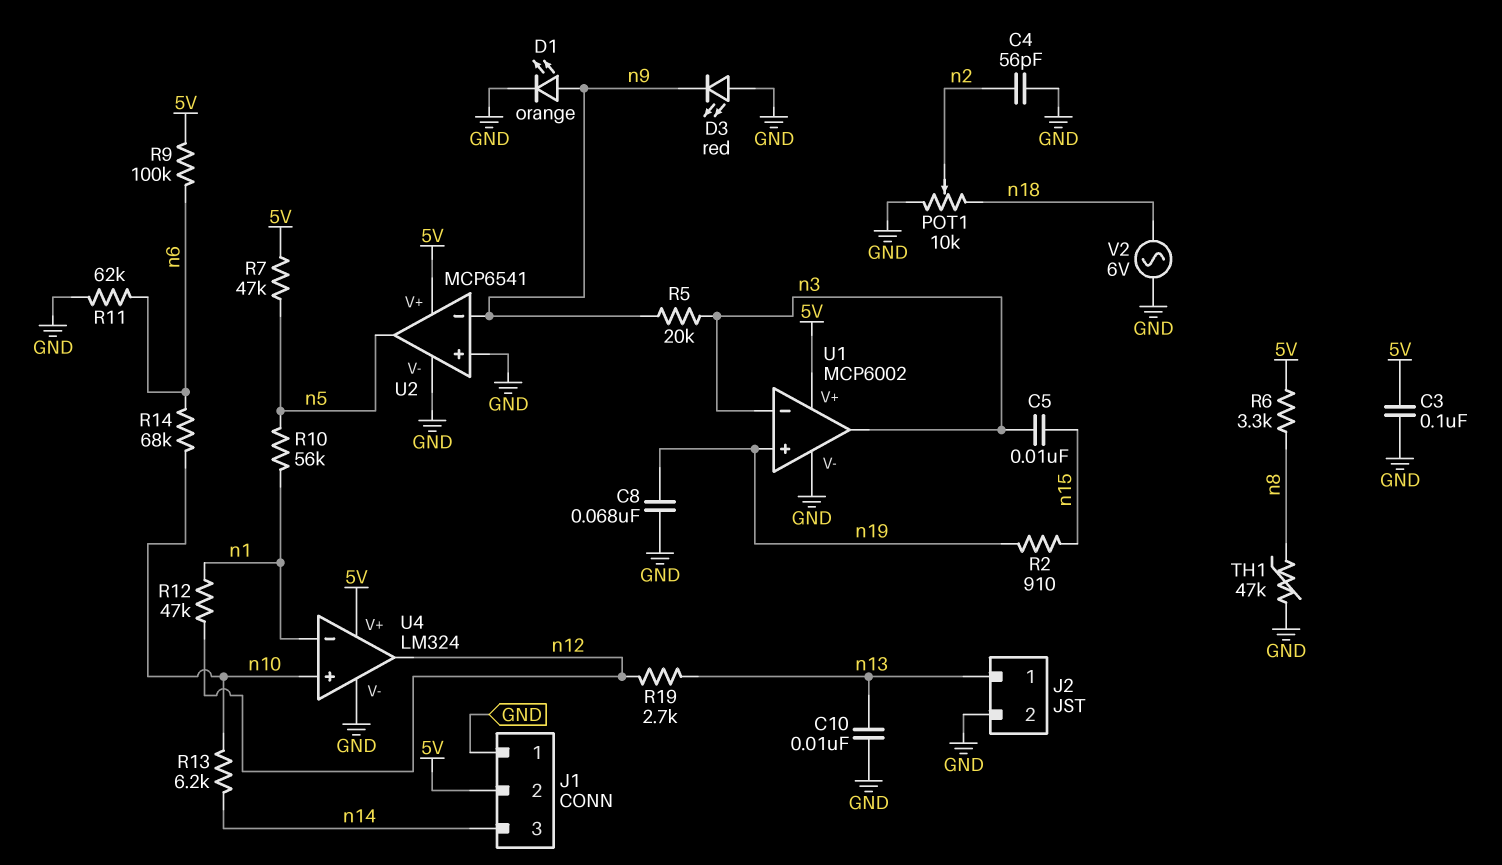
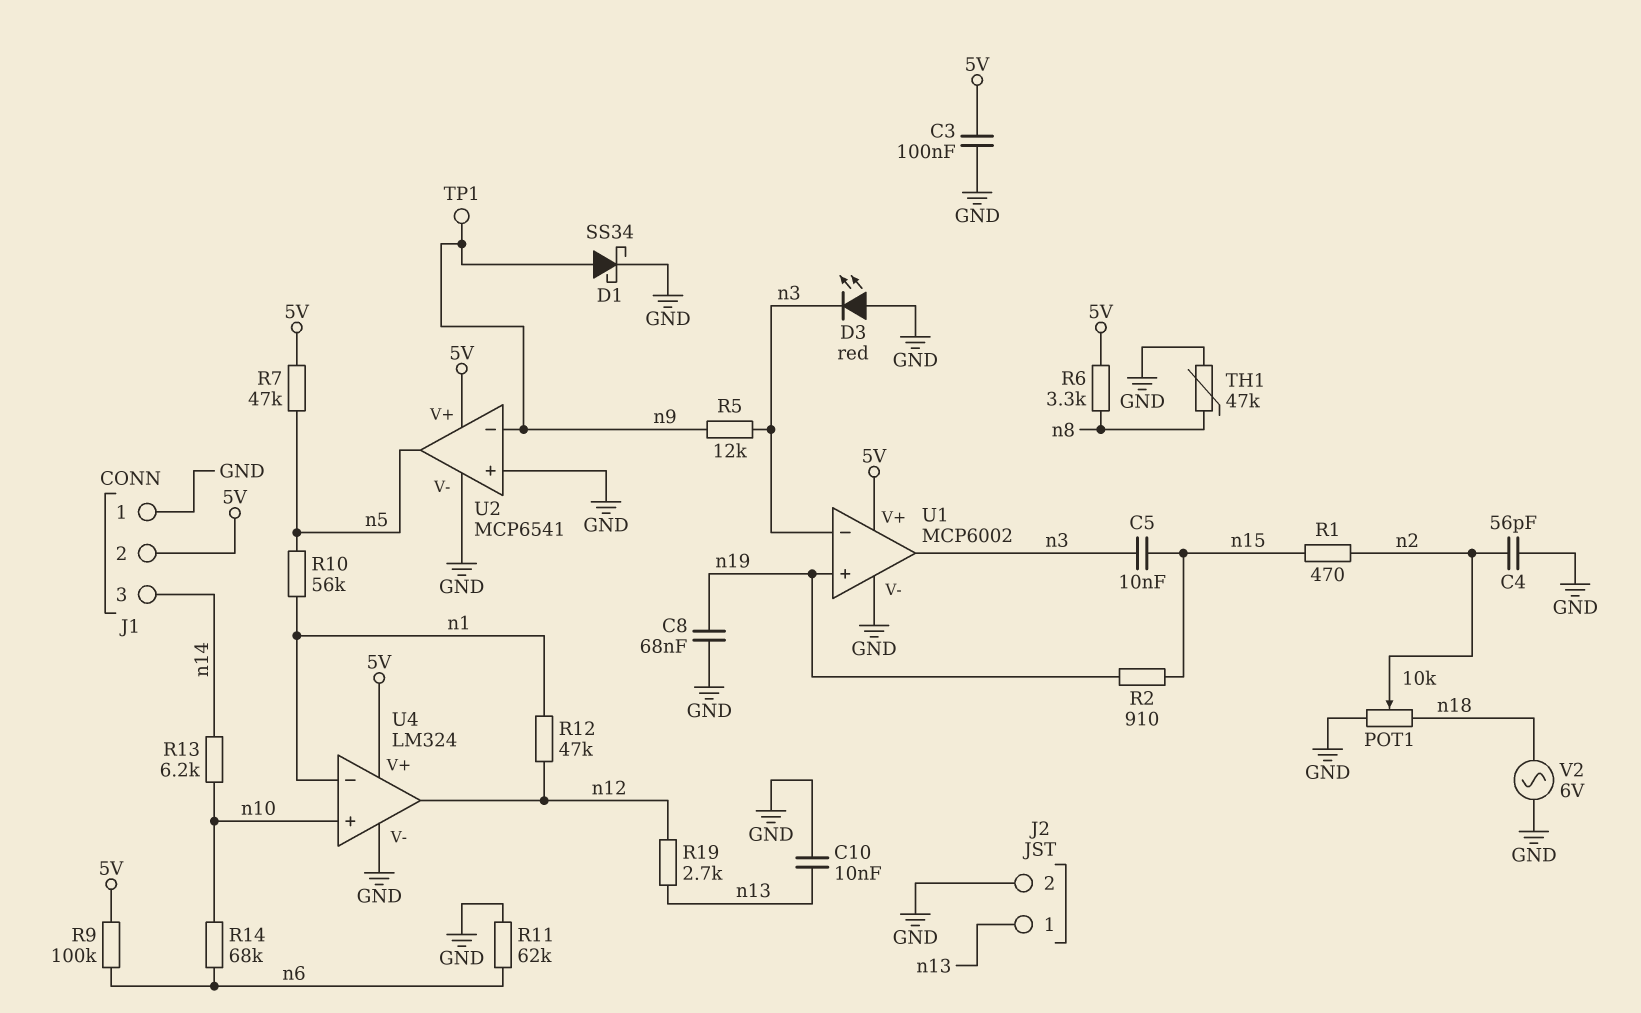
D1: LED orange (A n9, K GND) -> schottky SS34 (A n9, K GND)
D3: LED red (A GND, K n9) -> LED red (A GND, K n3)
R1: none -> 470 (n2, n15)
R5: 20k (n3, n9) -> 12k (n3, n9)
TP1: none -> test point (n9)

